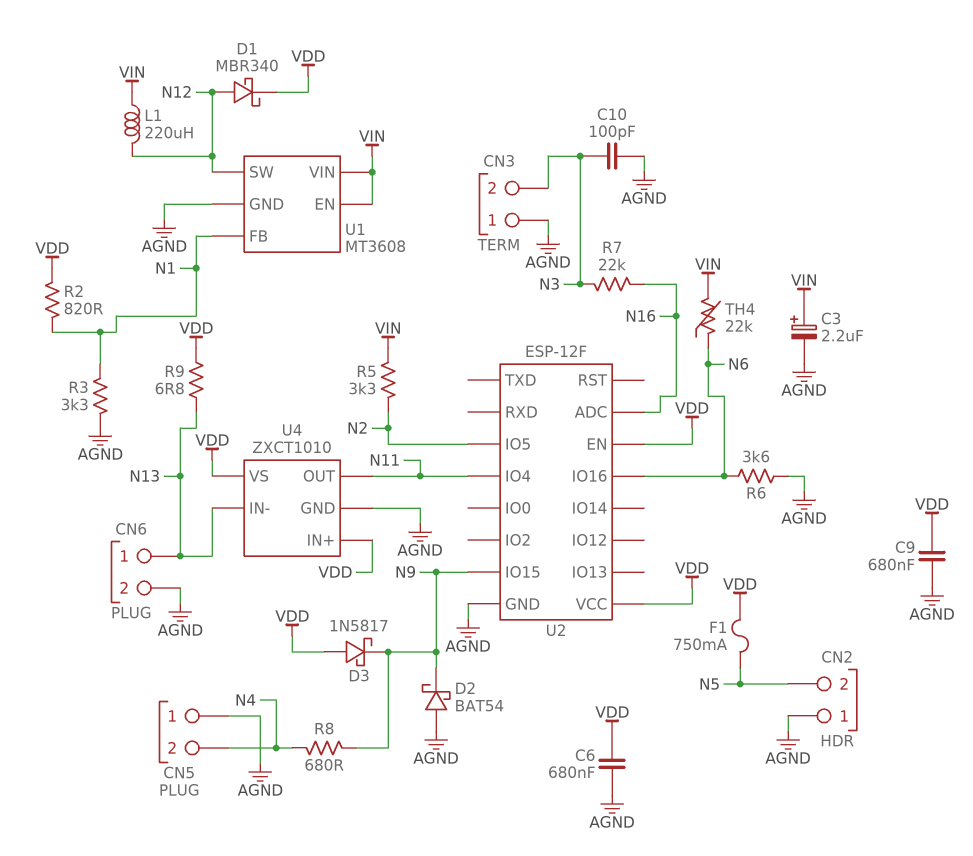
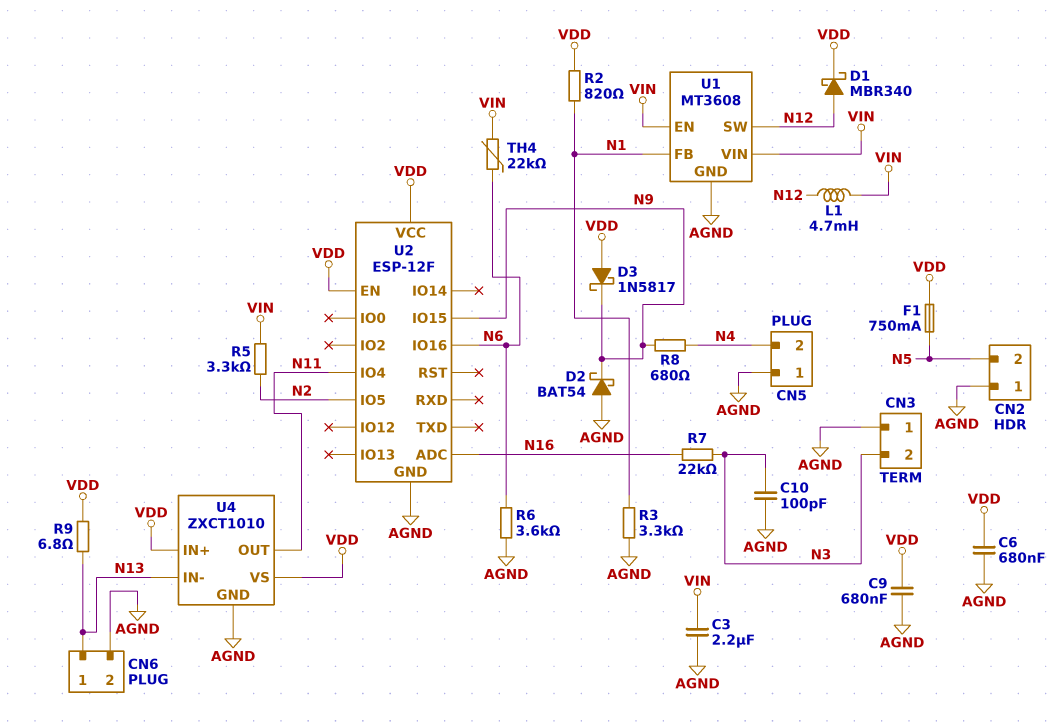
C3: 2.2uF (plus VIN, minus AGND) -> 2.2uF (AGND, VIN)
L1: 220uH (N12, VIN) -> 4.7mH (N12, VIN)

